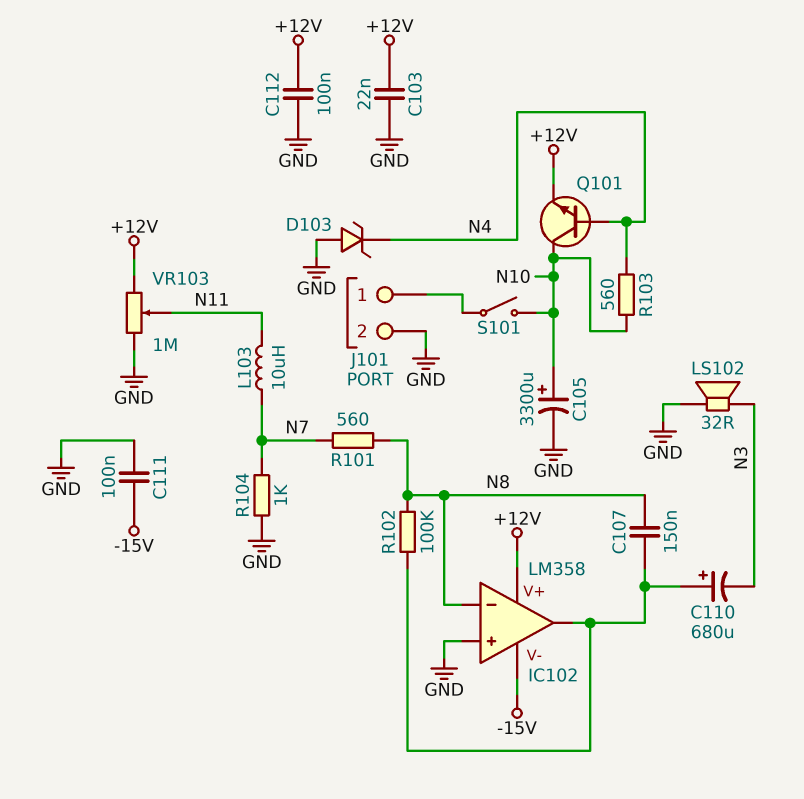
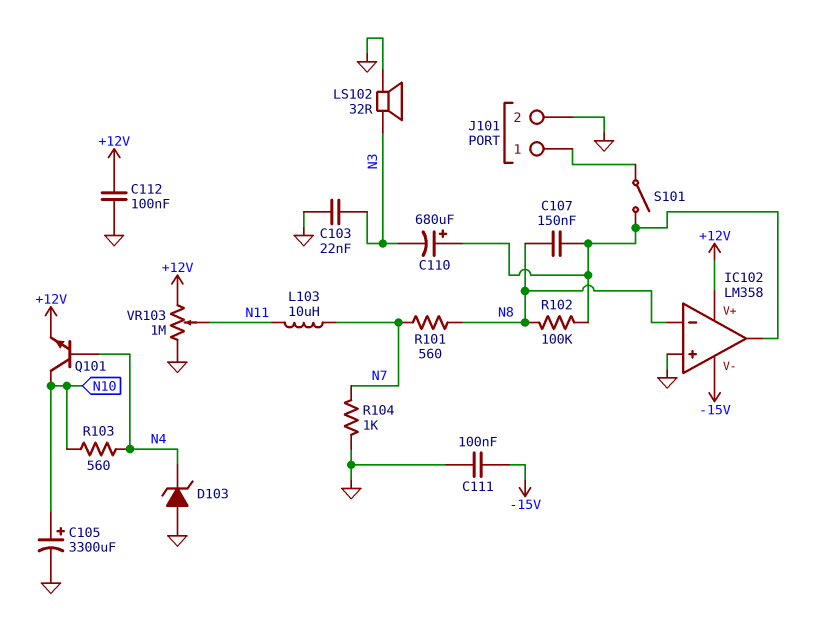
C103: 22nF (+12V, GND) -> 22nF (GND, N3)
S101: switch (J101/1, N10) -> switch (IC102/out, J101/1)

